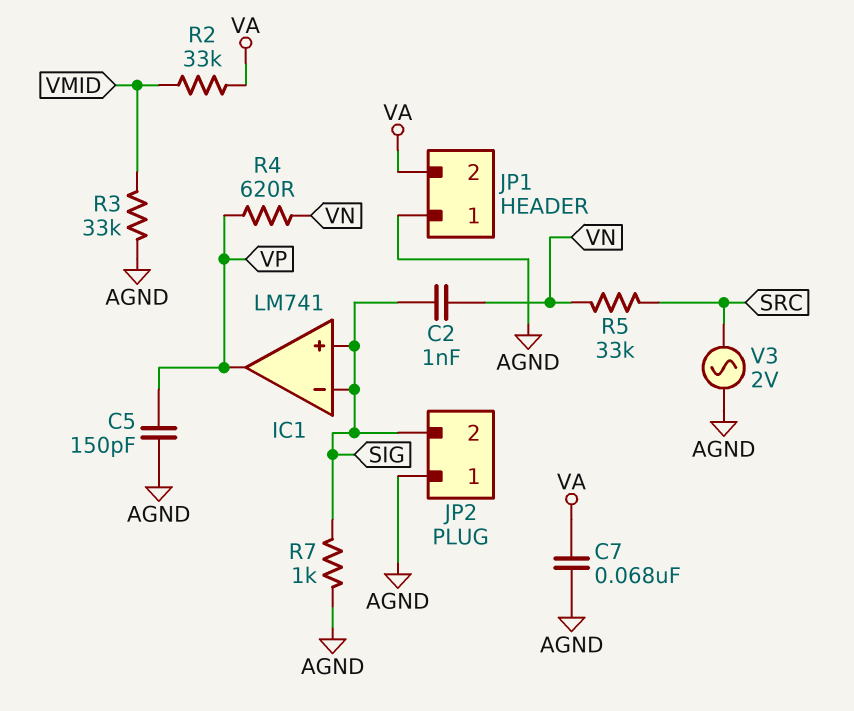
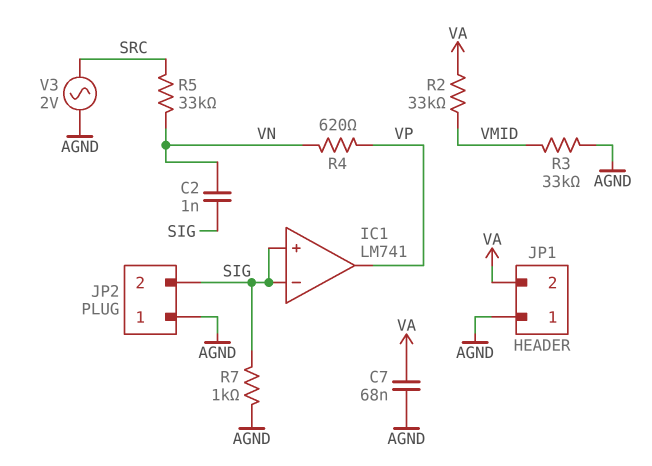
C5: 150pF (AGND, VP) -> none

